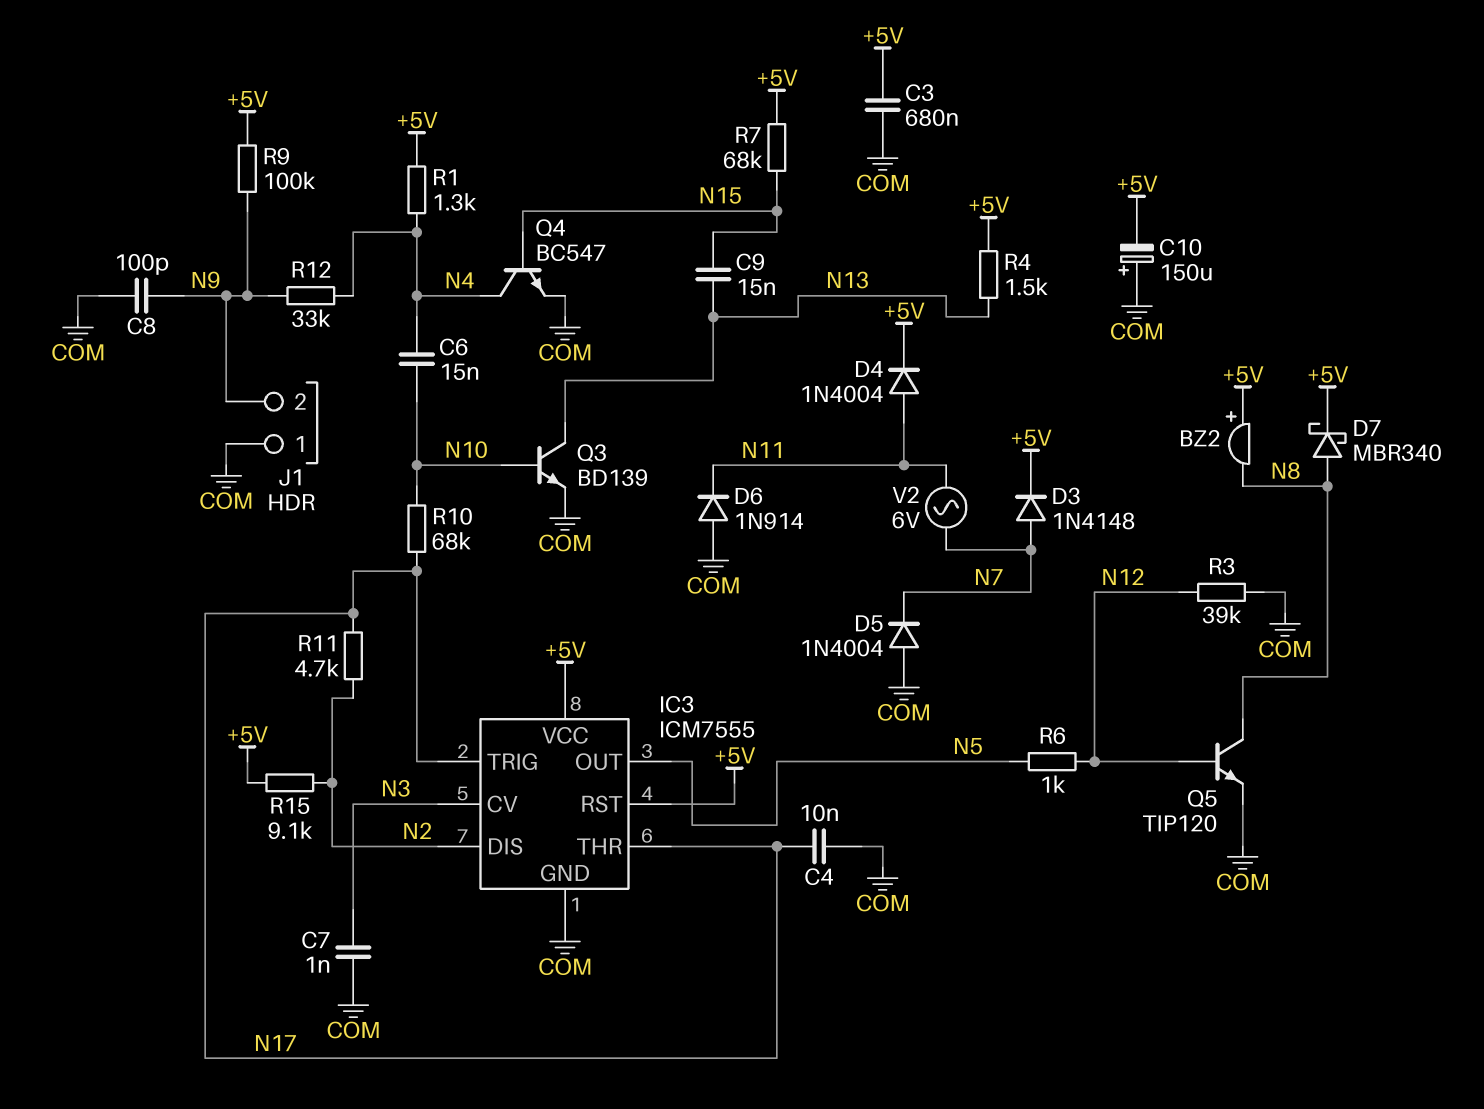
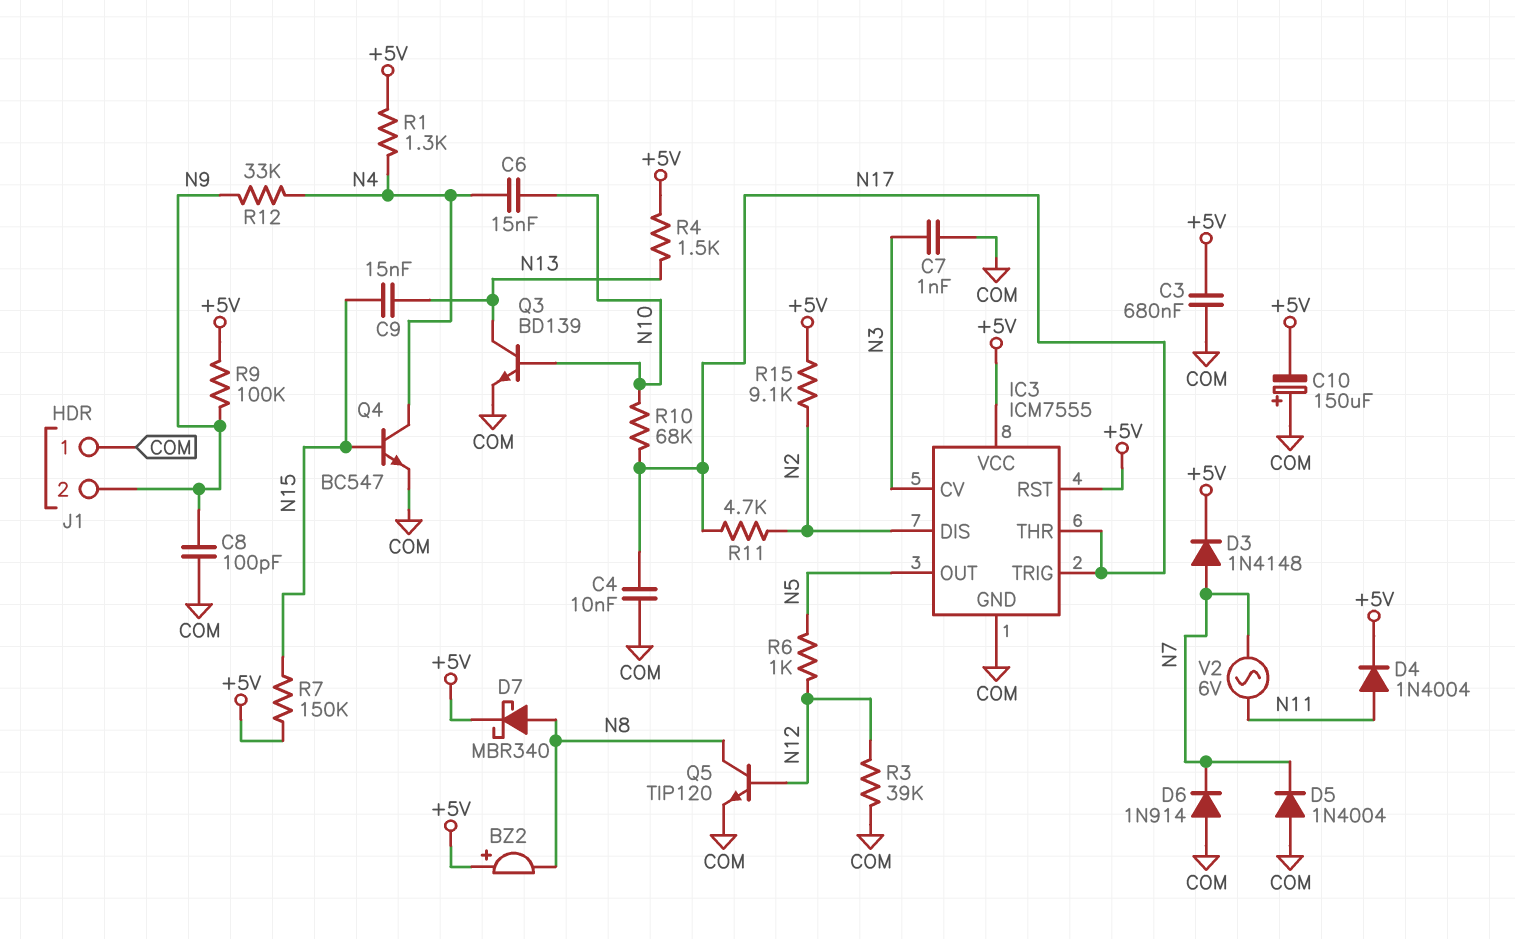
D6: diode 1N914 (A COM, K N11) -> diode 1N914 (A COM, K N7)
R7: 68k (+5V, N15) -> 150k (+5V, N15)

